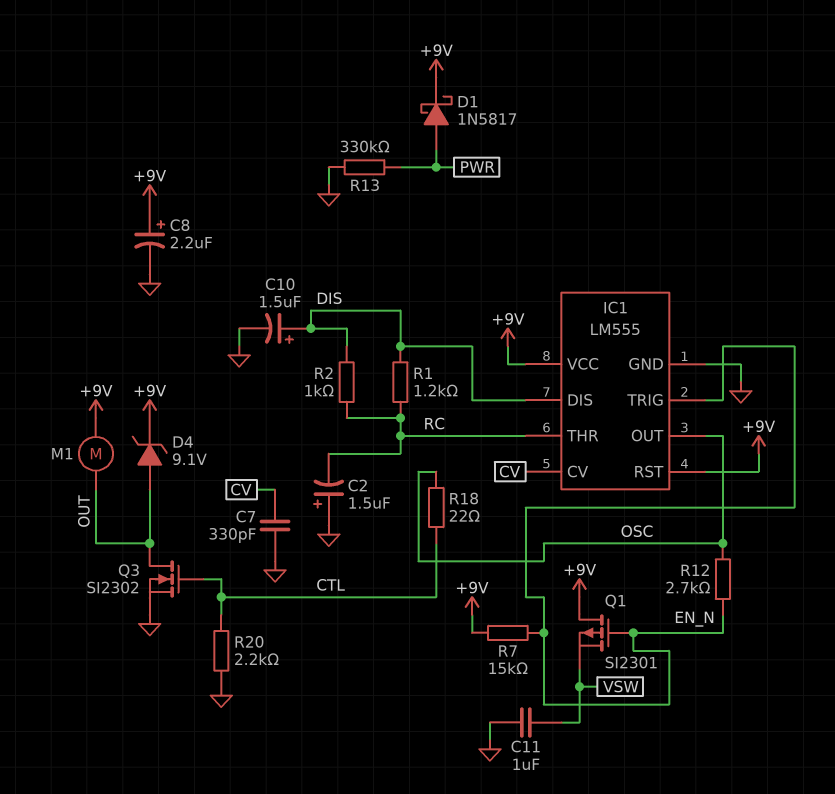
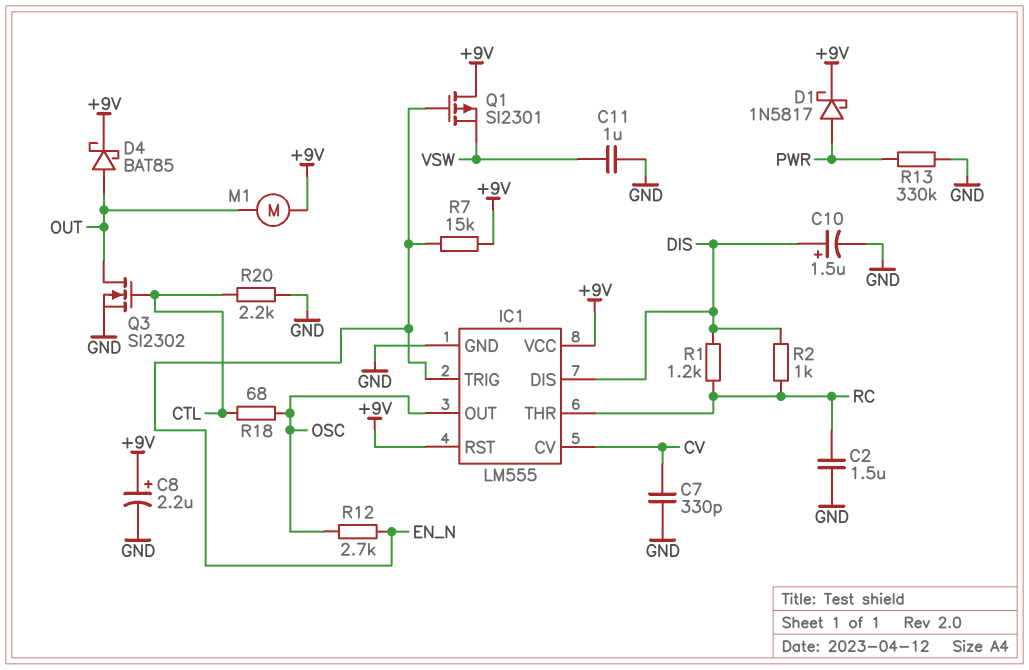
C2: 1.5uF (plus GND, minus RC) -> 1.5uF (GND, RC)
D4: zener 9.1V (A OUT, K +9V) -> schottky BAT85 (A OUT, K +9V)
R18: 22 (CTL, OSC) -> 68 (CTL, OSC)

